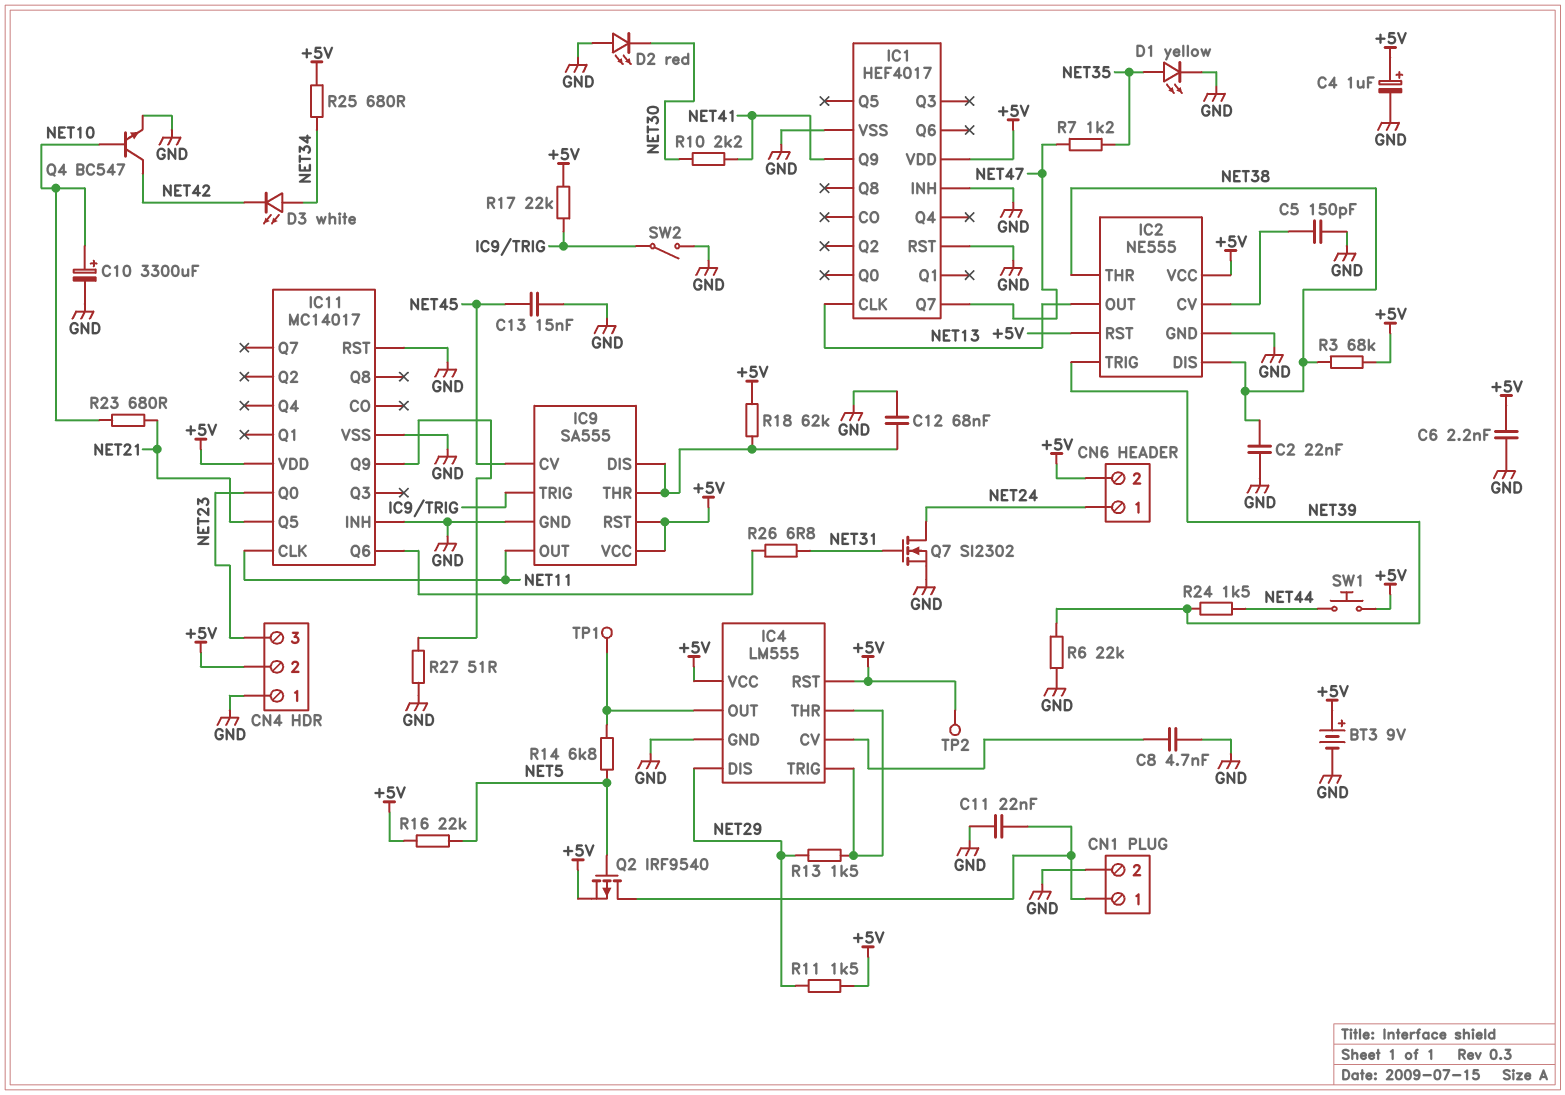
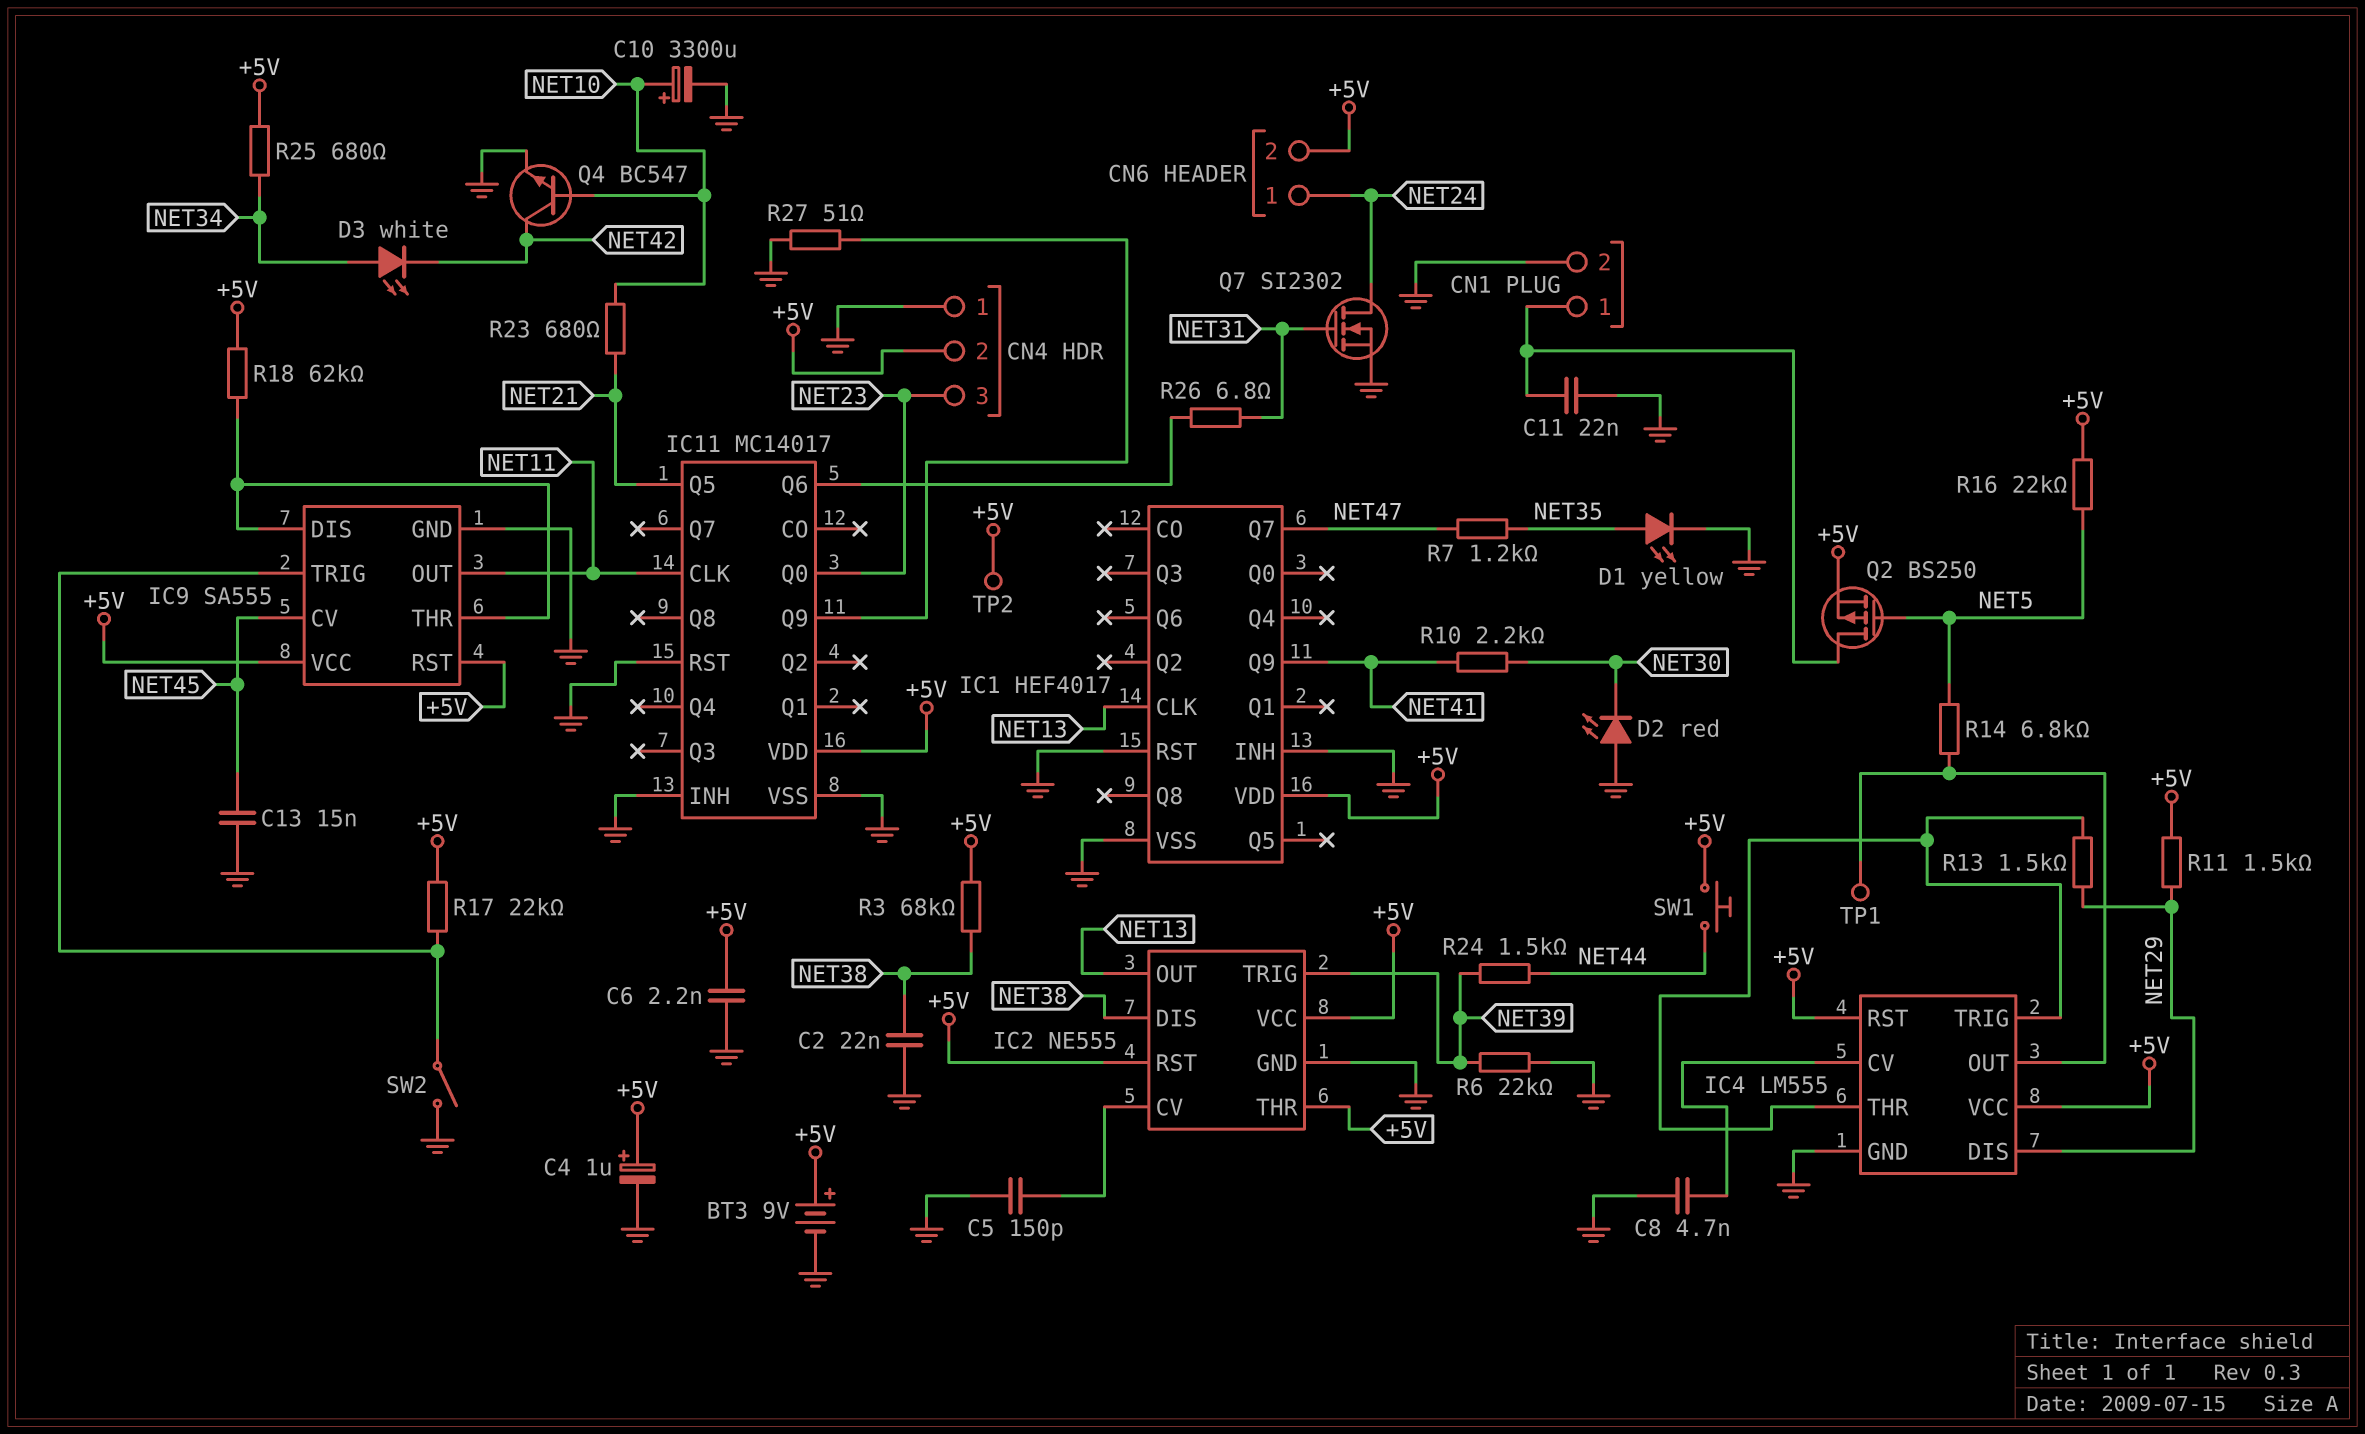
C12: 68nF (GND, IC9/DIS) -> none
IC2 pin THR: NET38 -> +5V
Q2: PMOS IRF9540 (G NET5, D CN1/1, S +5V) -> PMOS BS250 (G NET5, D CN1/1, S +5V)

